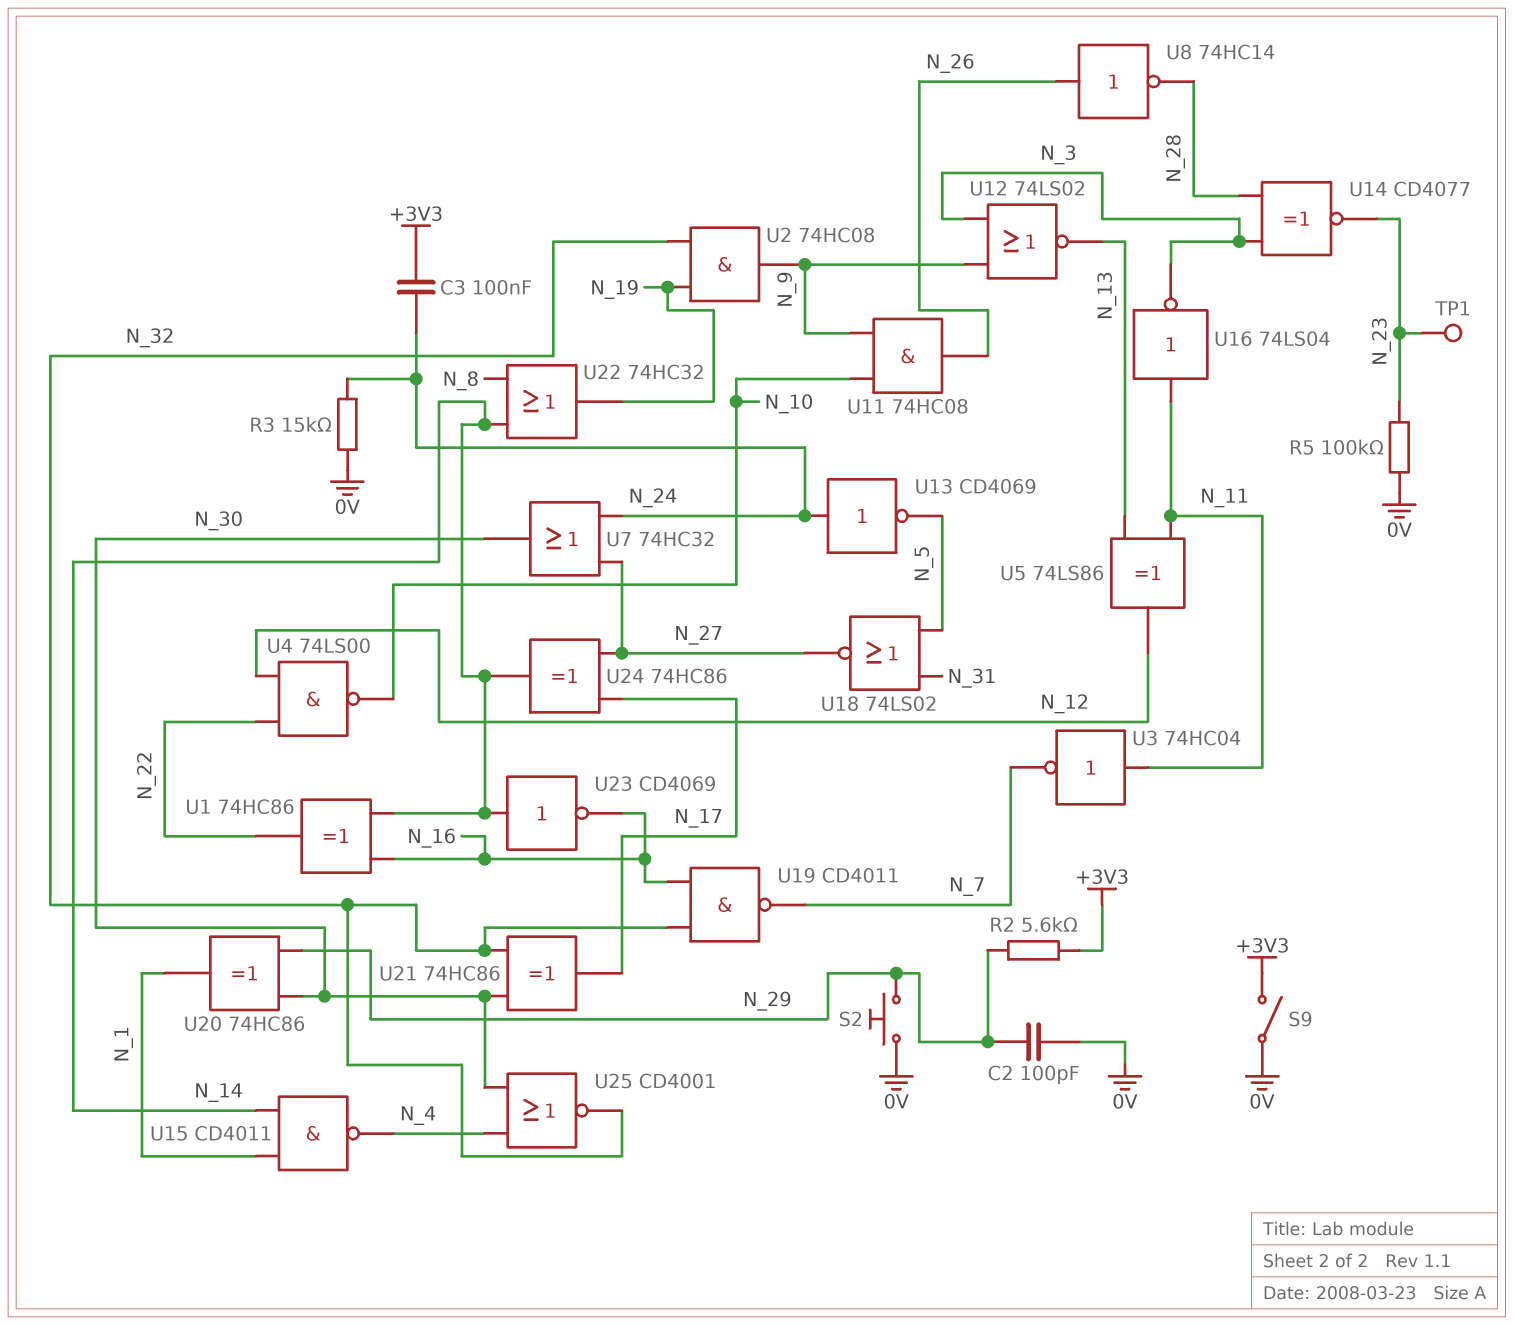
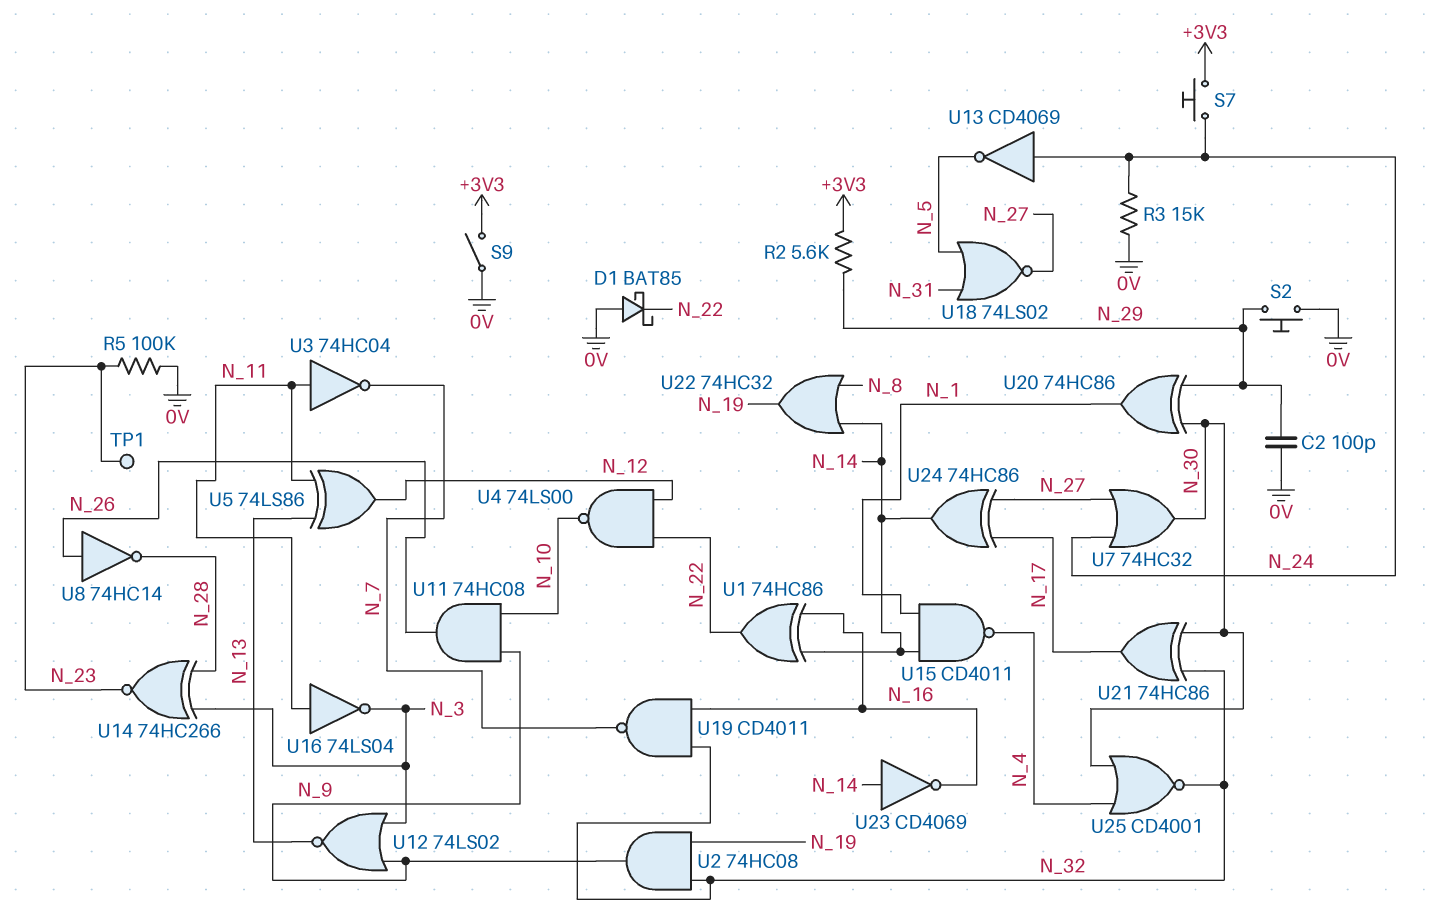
C3: 100nF (+3V3, N_24) -> none
D1: none -> schottky BAT85 (A 0V, K N_22)
S7: none -> button (+3V3, N_24)
U14: XNOR CD4077 (in N_3, in N_28, out N_23) -> XNOR 74HC266 (in N_3, in N_28, out N_23)

